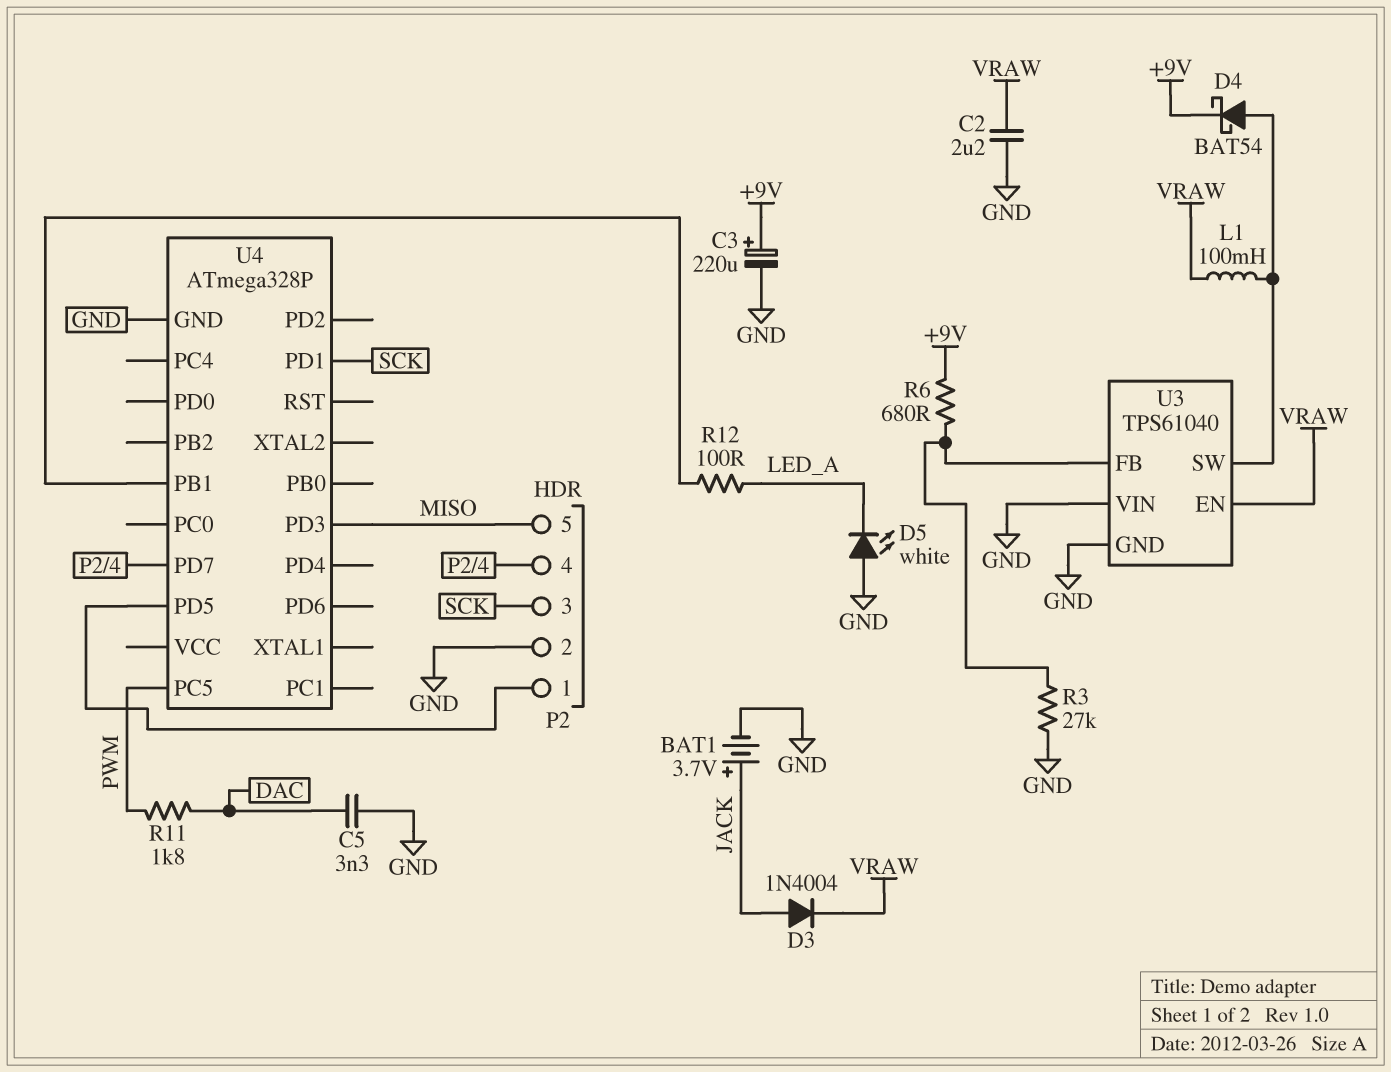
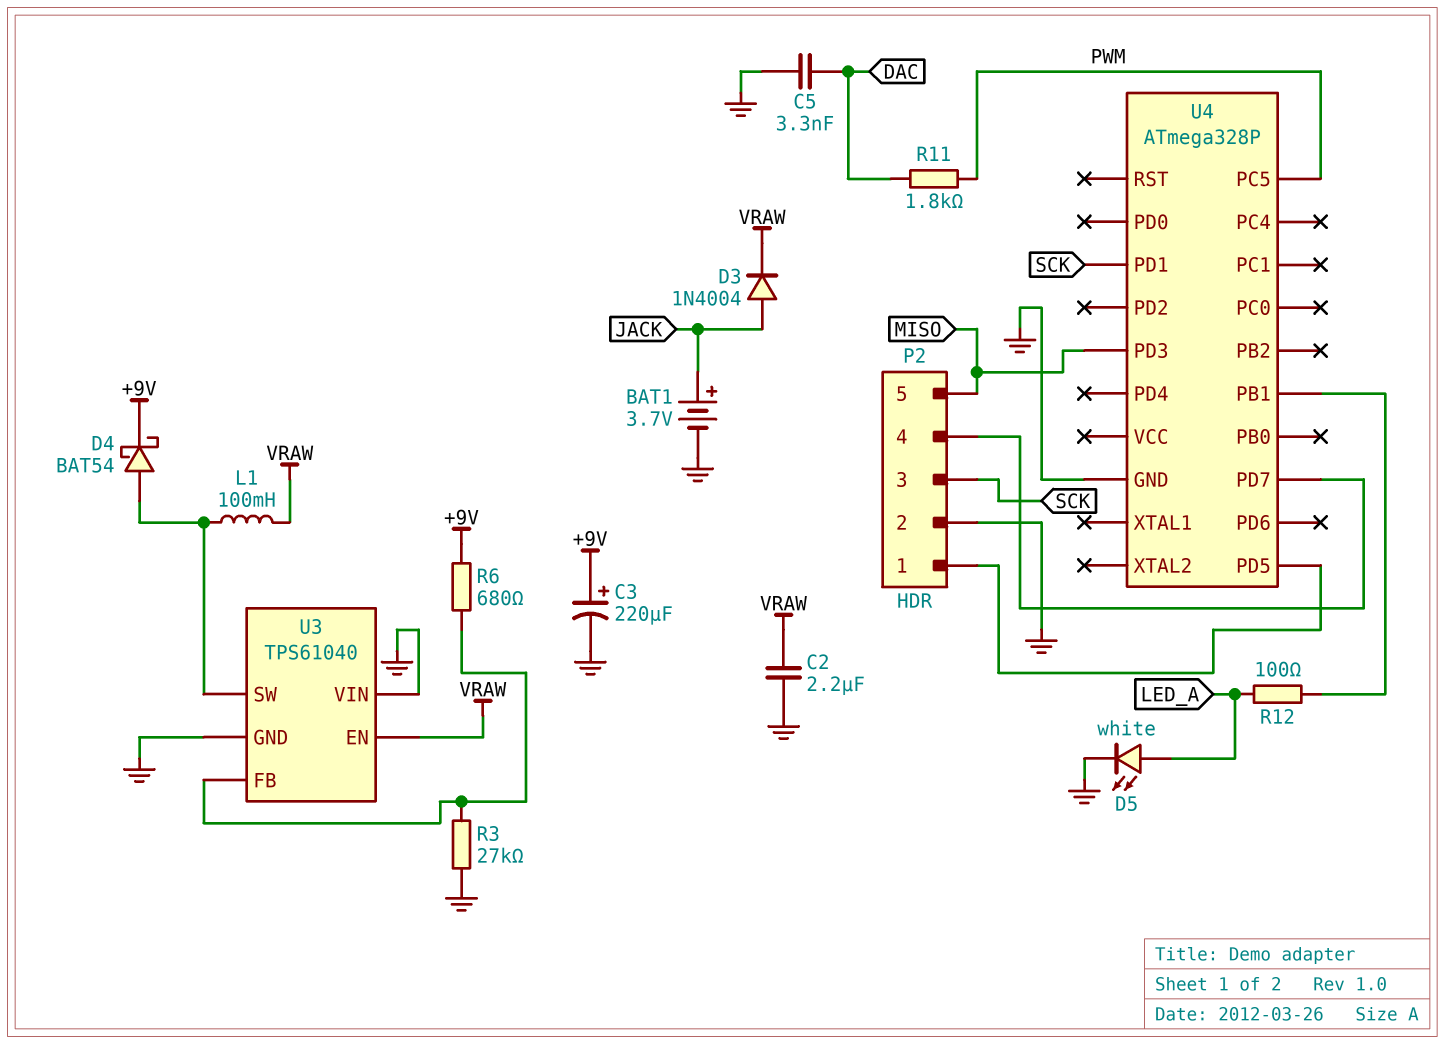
D5: LED white (A GND, K LED_A) -> LED white (A LED_A, K GND)

